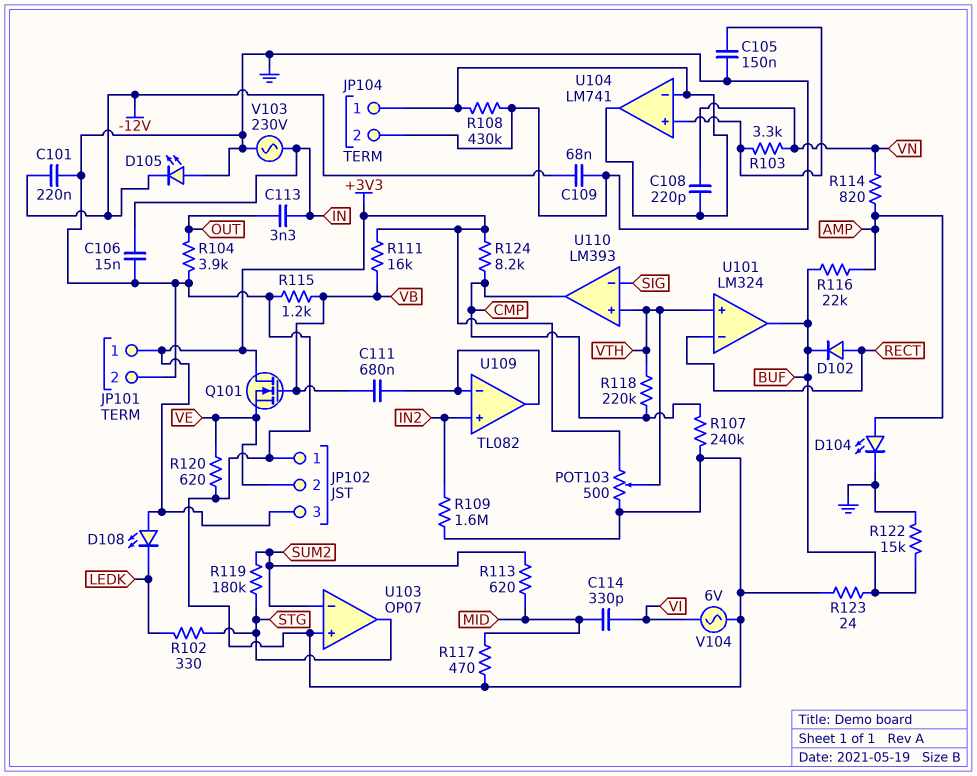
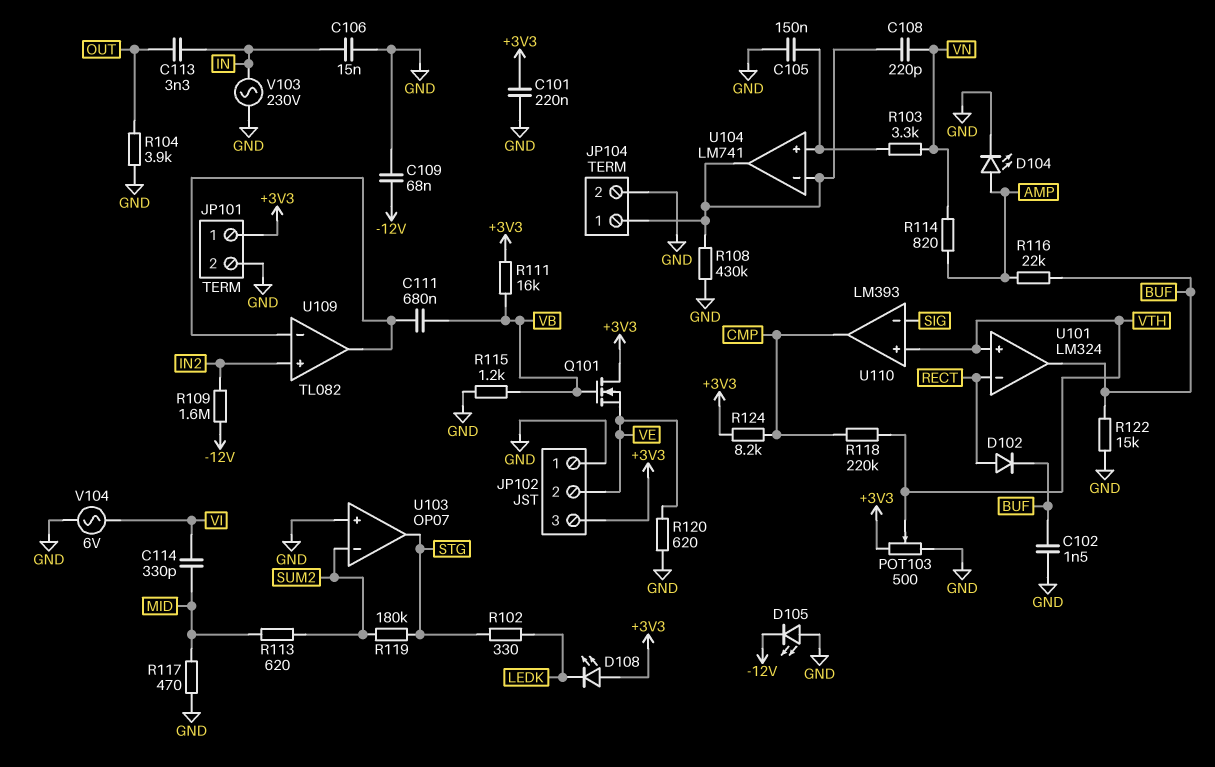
C101: 220nF (-12V, GND) -> 220nF (+3V3, GND)
C102: none -> 1.5nF (BUF, GND)
R107: 240k (CMP, GND) -> none
R109: 1.6M (GND, IN2) -> 1.6M (-12V, IN2)
R123: 24 (BUF, GND) -> none

